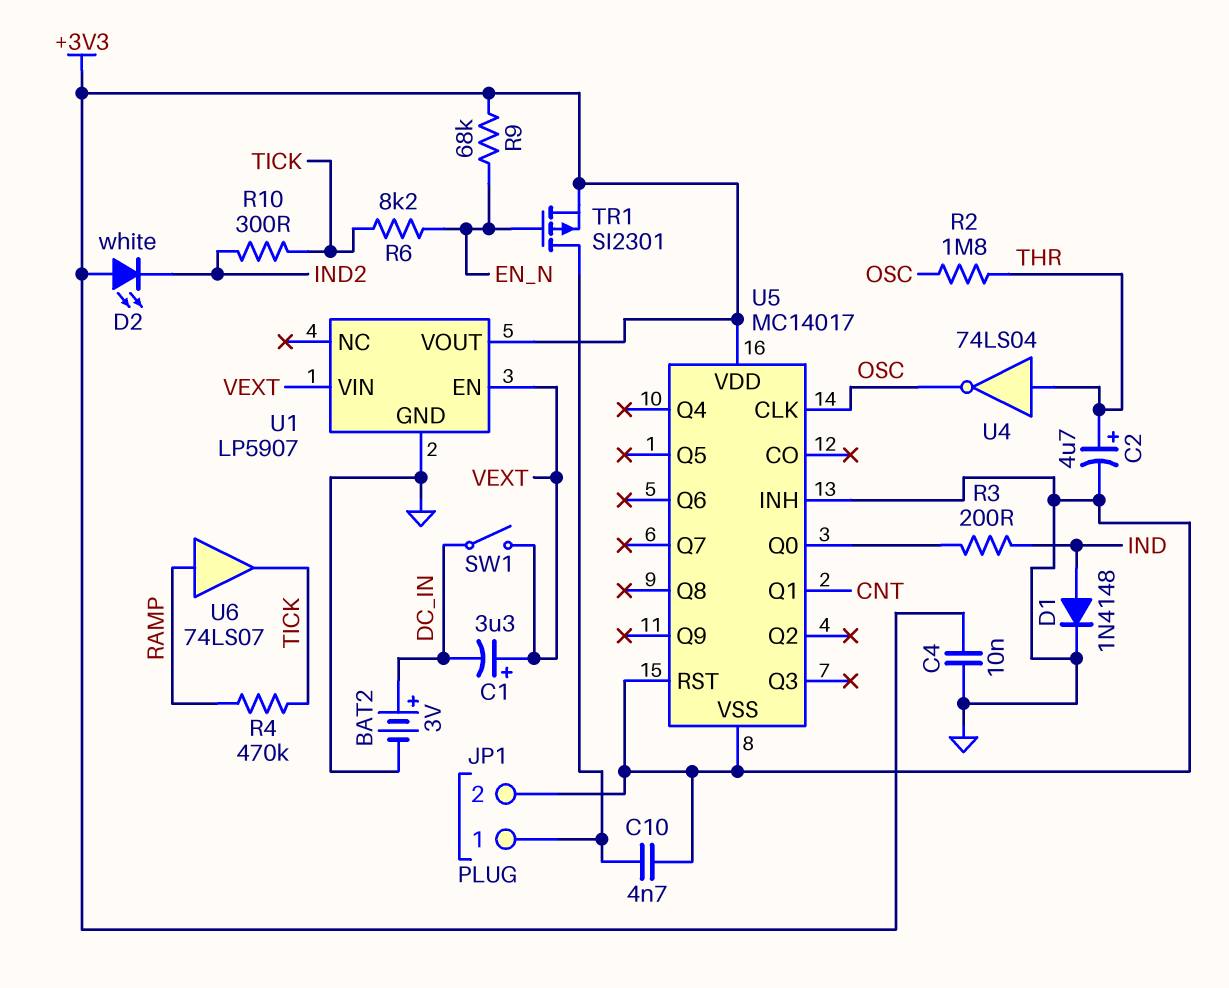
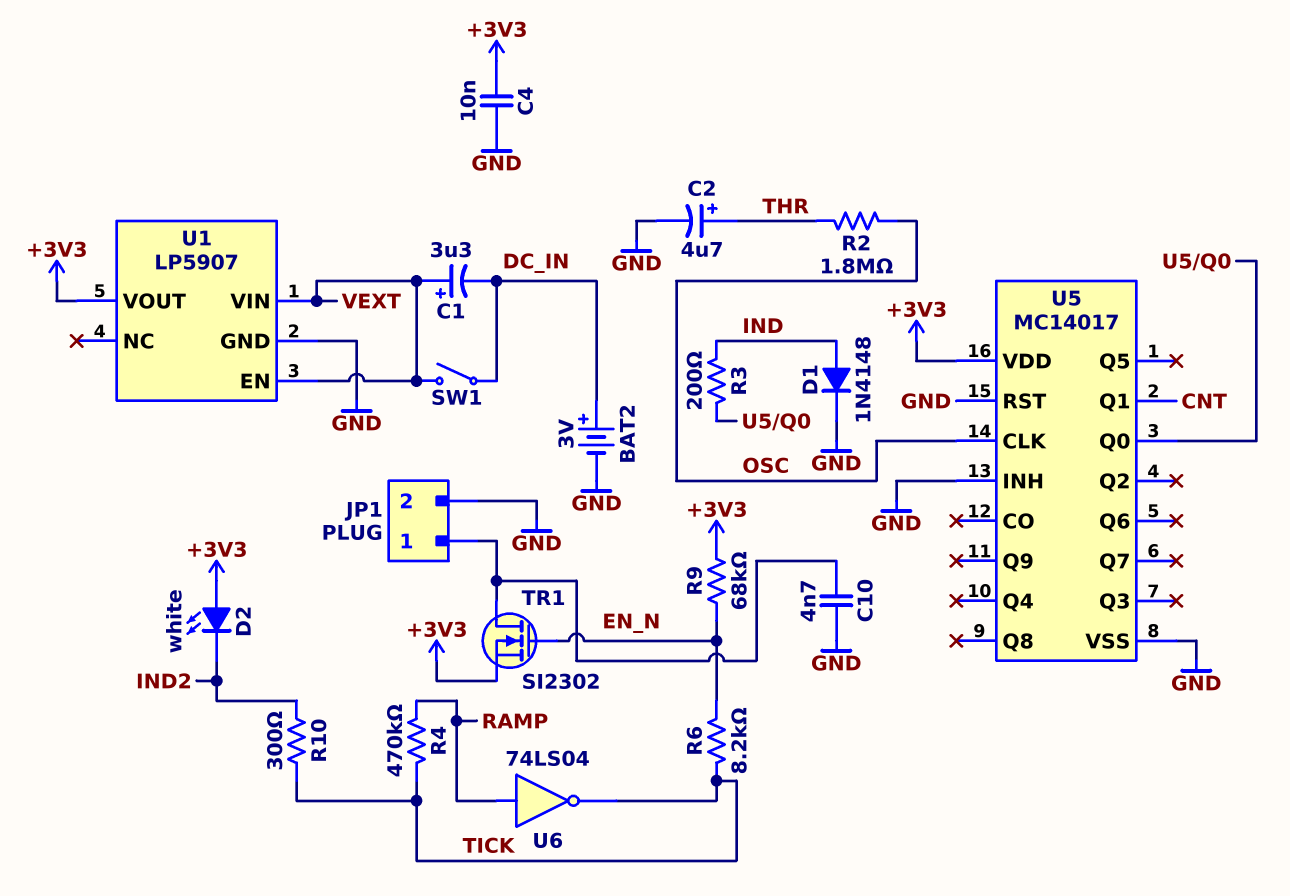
TR1: PMOS SI2301 (G EN_N, D JP1/1, S +3V3) -> NMOS SI2302 (G EN_N, D JP1/1, S +3V3)
U4: NOT 74LS04 (in THR, out OSC) -> none
U6: buffer 74LS07 (in RAMP, out TICK) -> NOT 74LS04 (in RAMP, out TICK)

